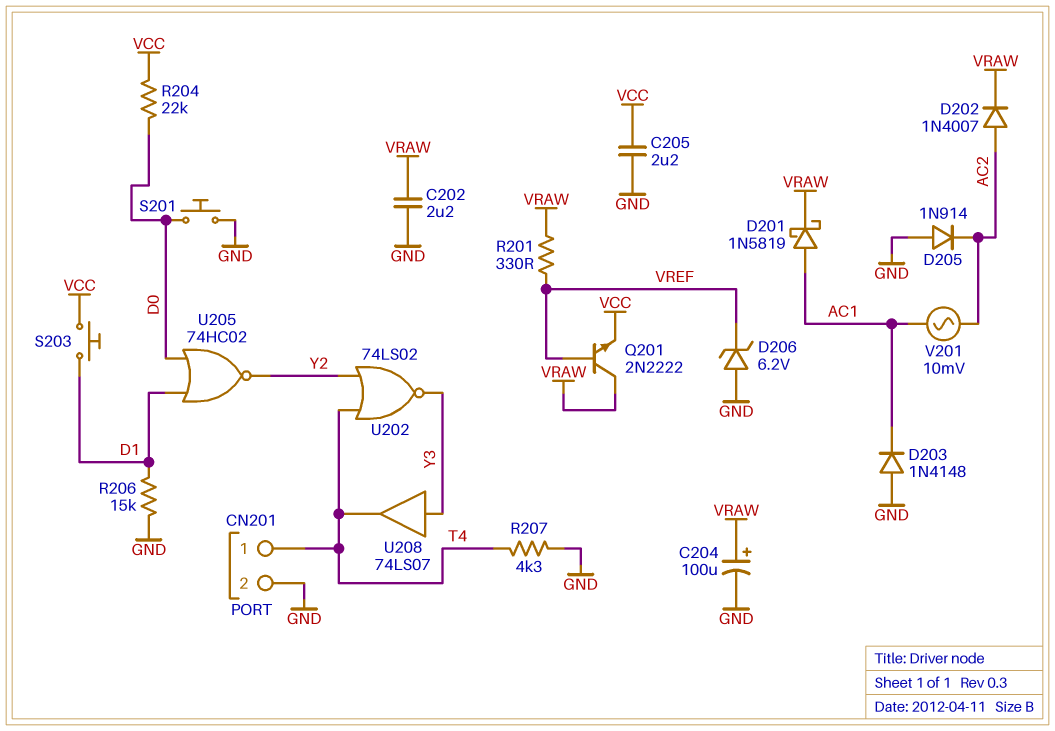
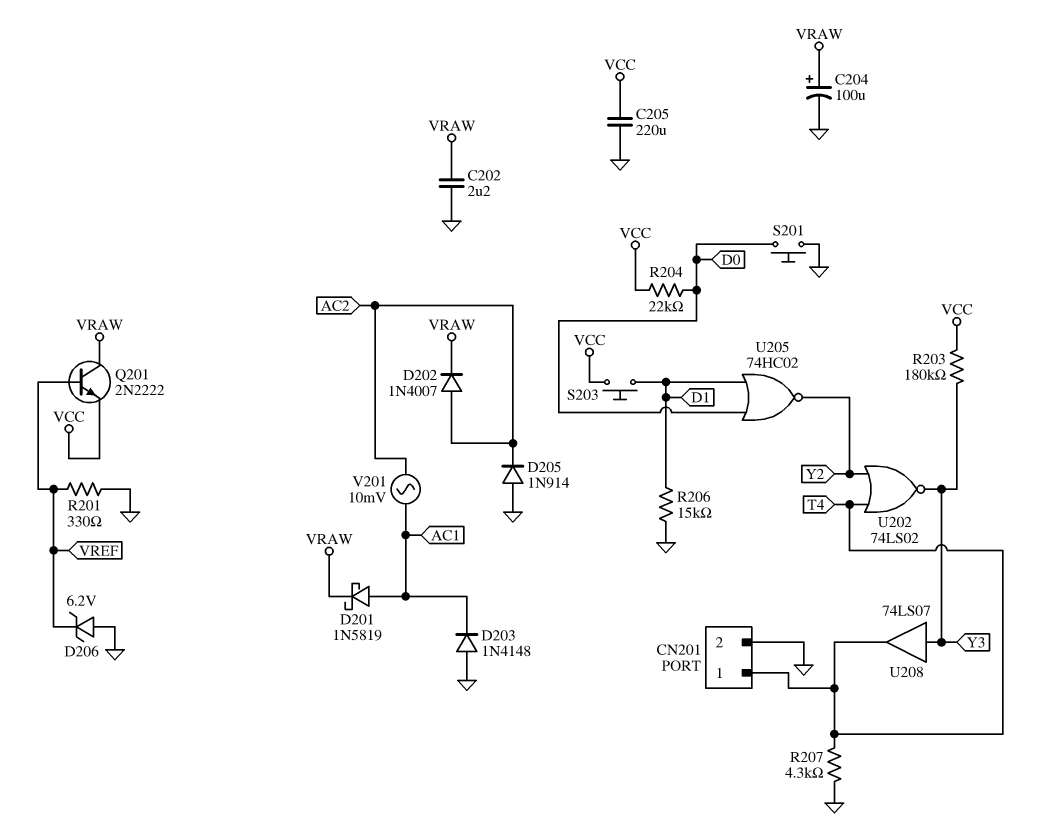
C205: 2.2uF (GND, VCC) -> 220uF (GND, VCC)
R201: 330 (VRAW, VREF) -> 330 (GND, VREF)
R203: none -> 180k (VCC, Y3)

